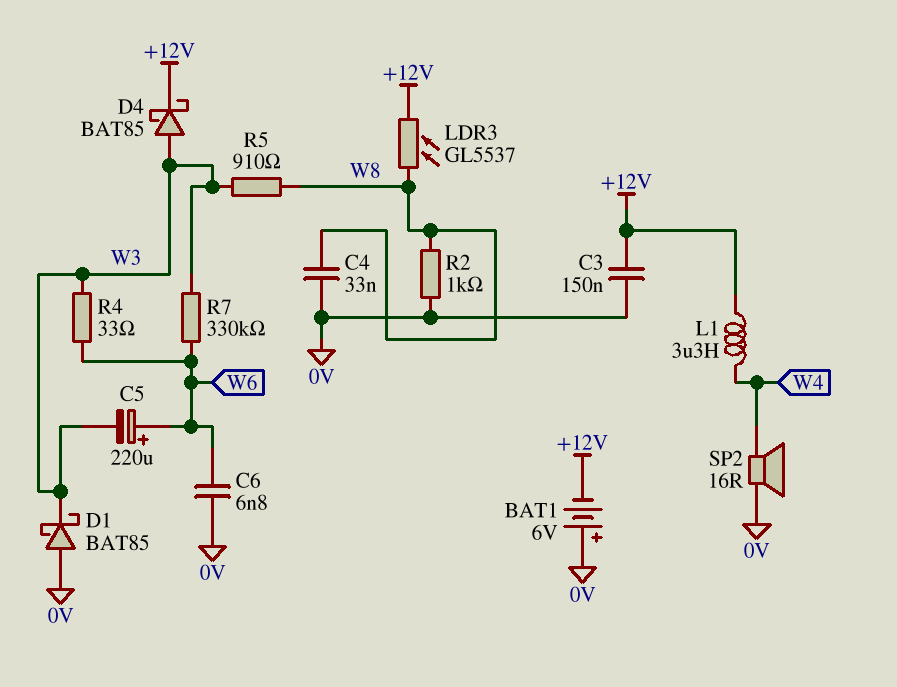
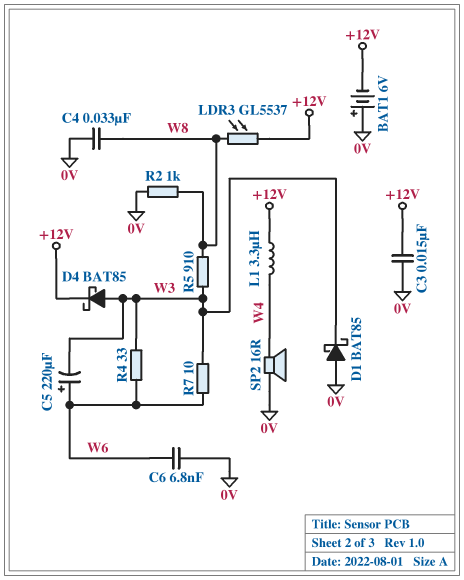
C3: 150nF (+12V, 0V) -> 15nF (+12V, 0V)
R7: 330k (W3, W6) -> 10 (W3, W6)

